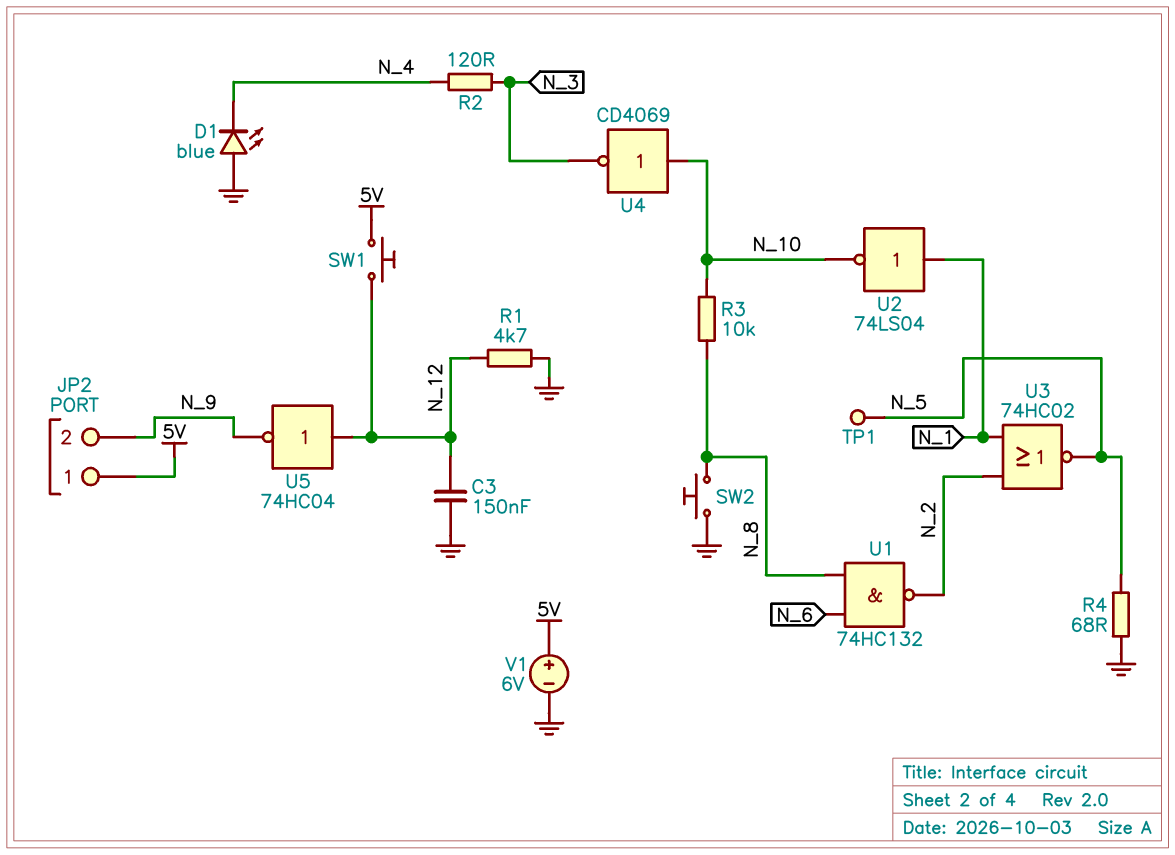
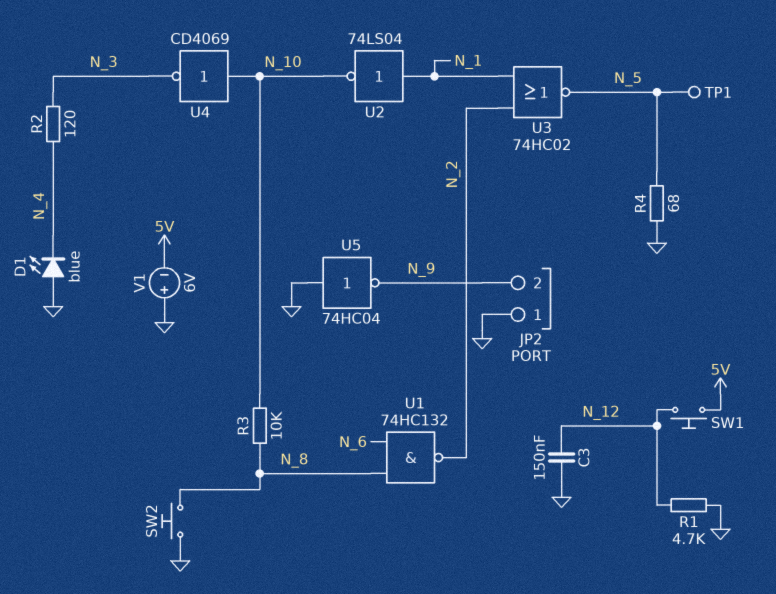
JP2 pin 1: 5V -> GND
U5: NOT 74HC04 (in N_12, out N_9) -> NOT 74HC04 (in GND, out N_9)
V1: 6V (plus 5V, minus GND) -> 6V (plus GND, minus 5V)

